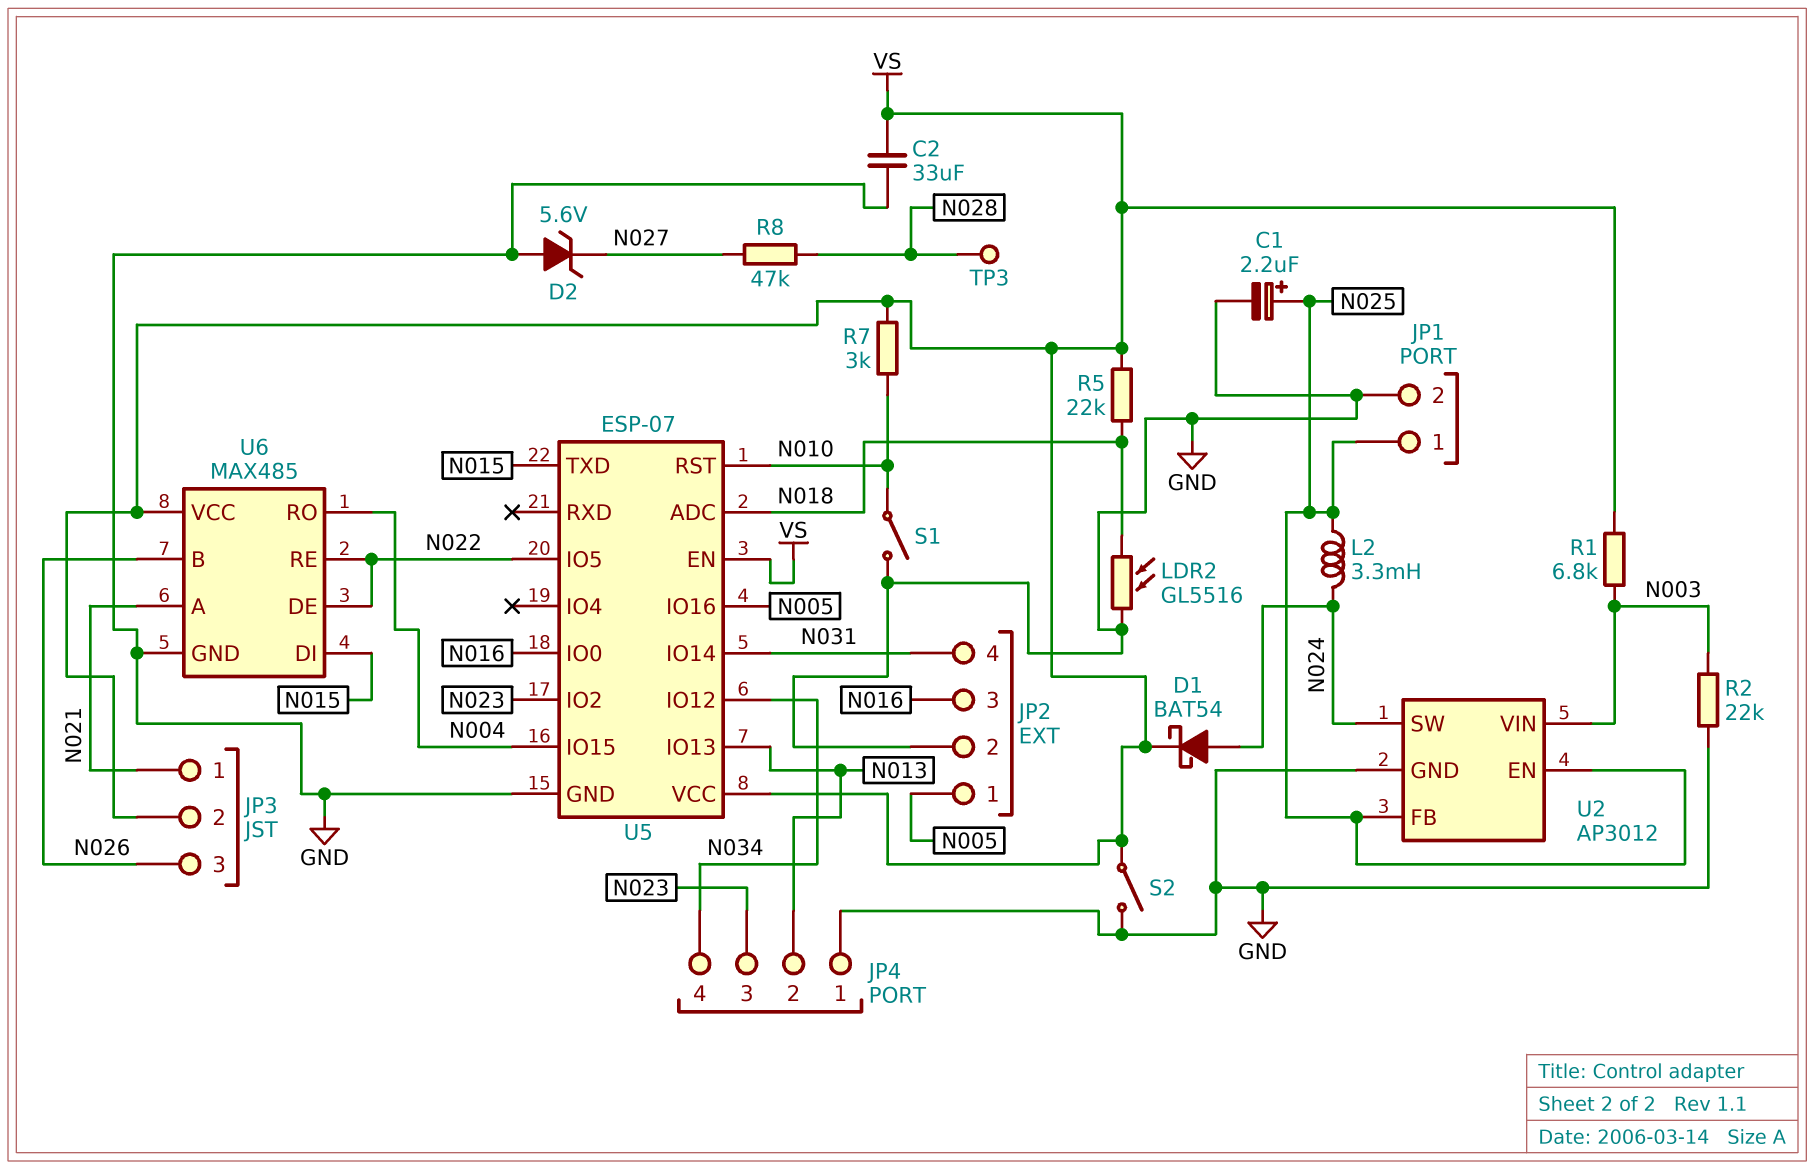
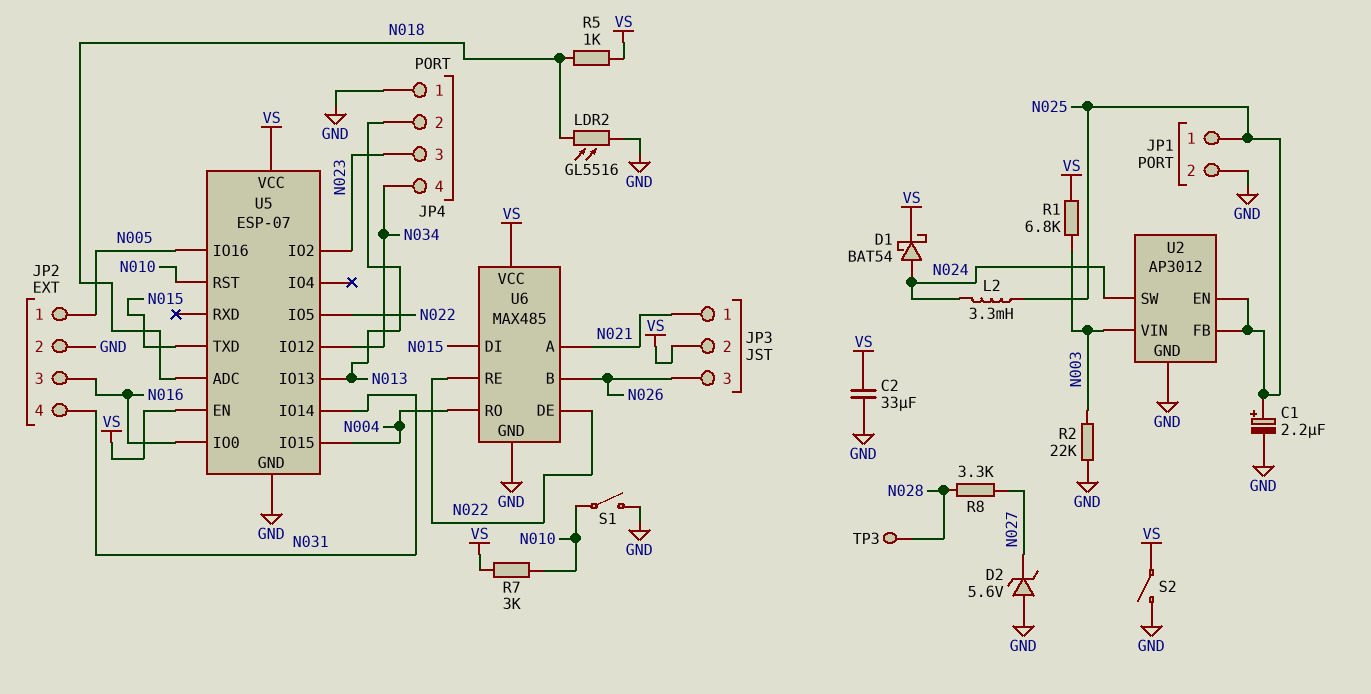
R5: 22k (N018, VS) -> 1k (N018, VS)
R8: 47k (N027, N028) -> 3.3k (N027, N028)

